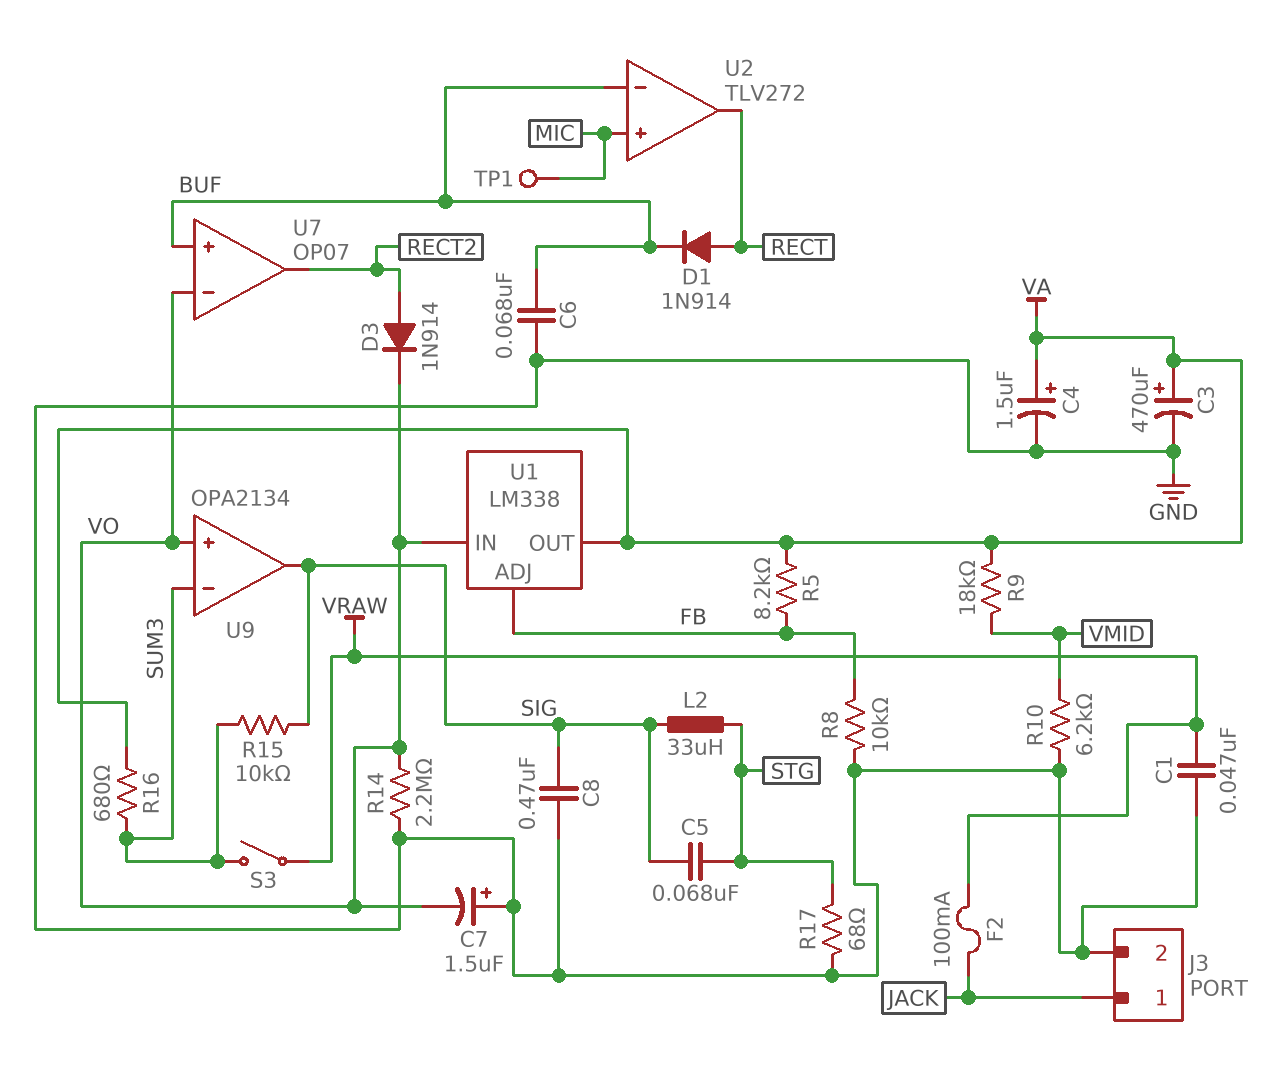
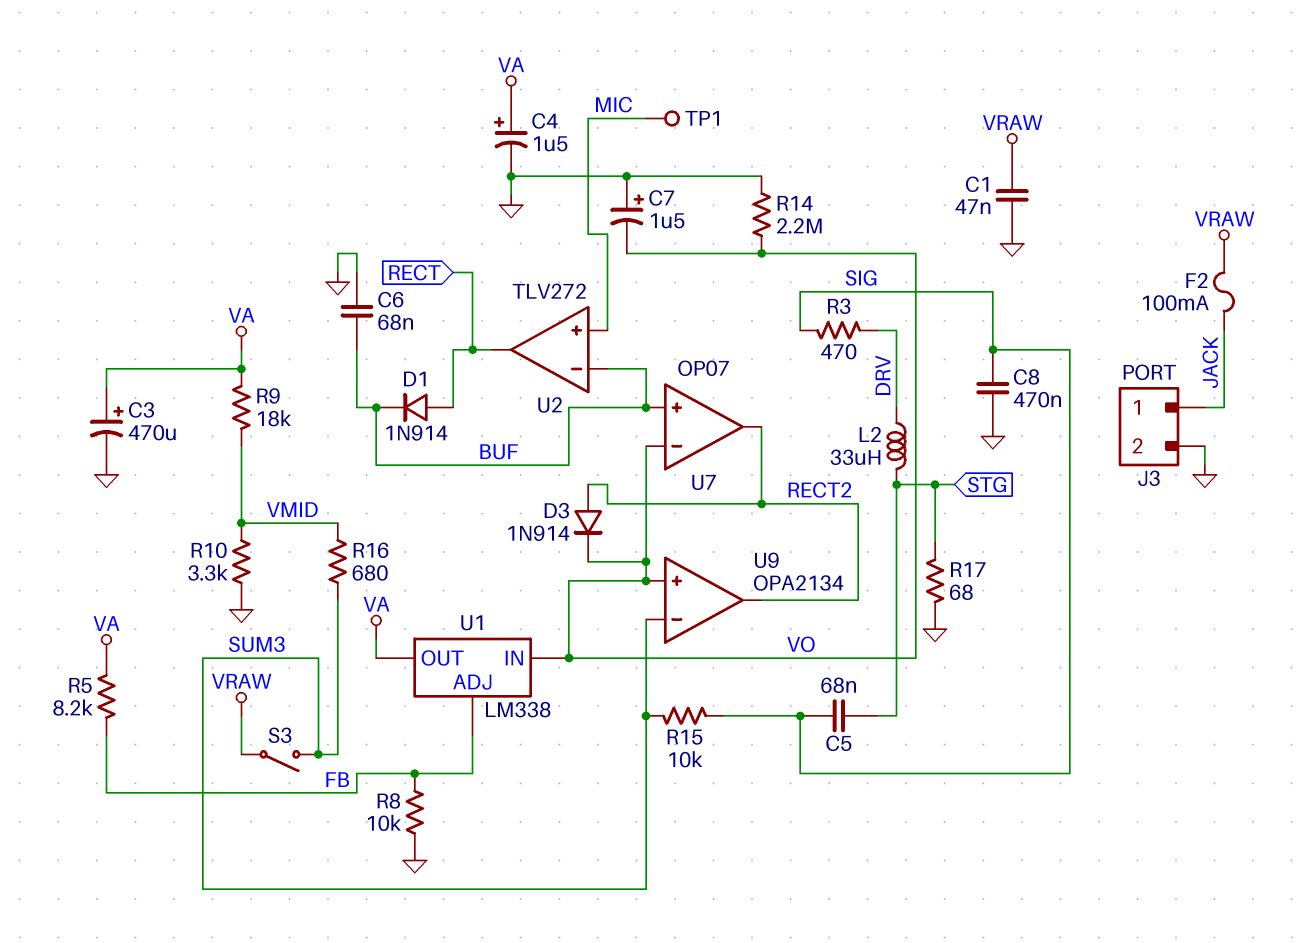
L2: 33uH (SIG, STG) -> 33uH (DRV, STG)
R3: none -> 470 (DRV, SIG)
R10: 6.2k (GND, VMID) -> 3.3k (GND, VMID)
R16: 680 (SUM3, VA) -> 680 (SUM3, VMID)
U9 pin out: SIG -> RECT2

